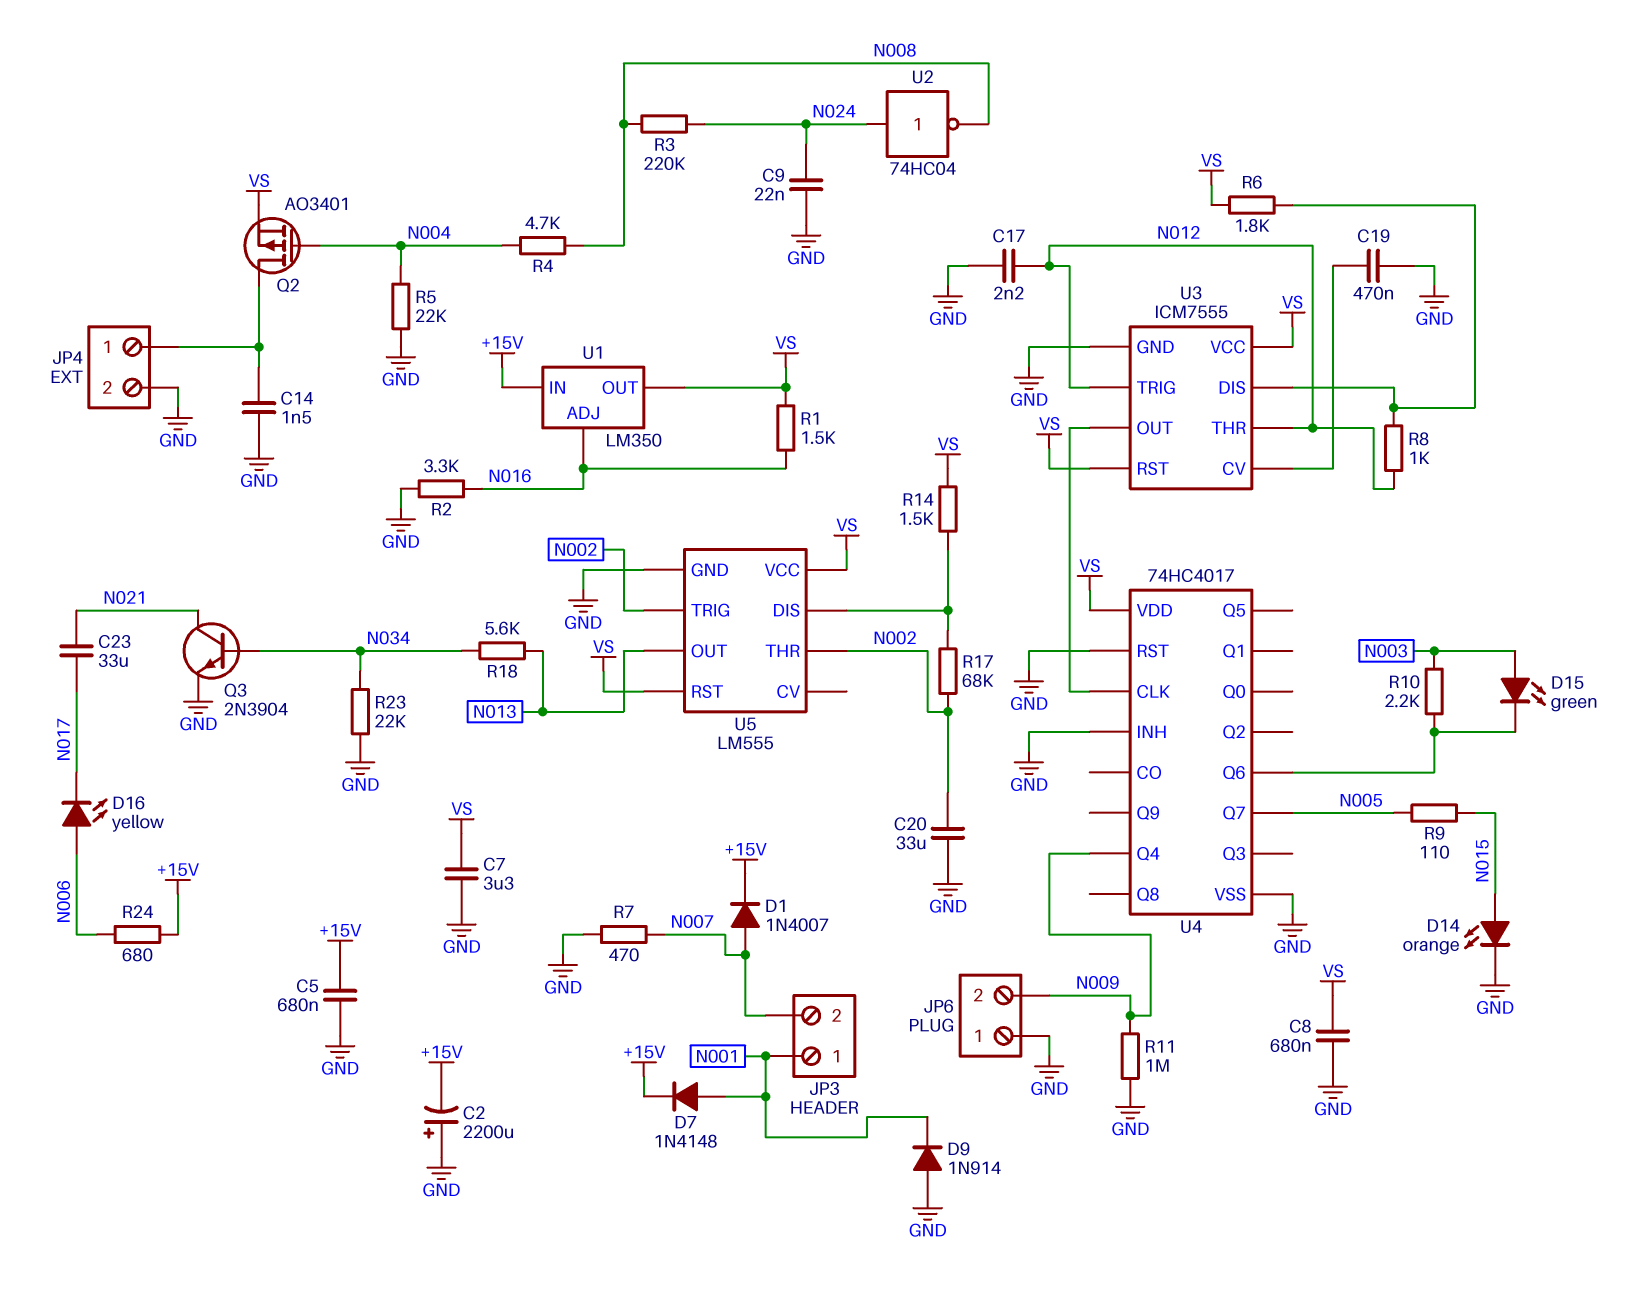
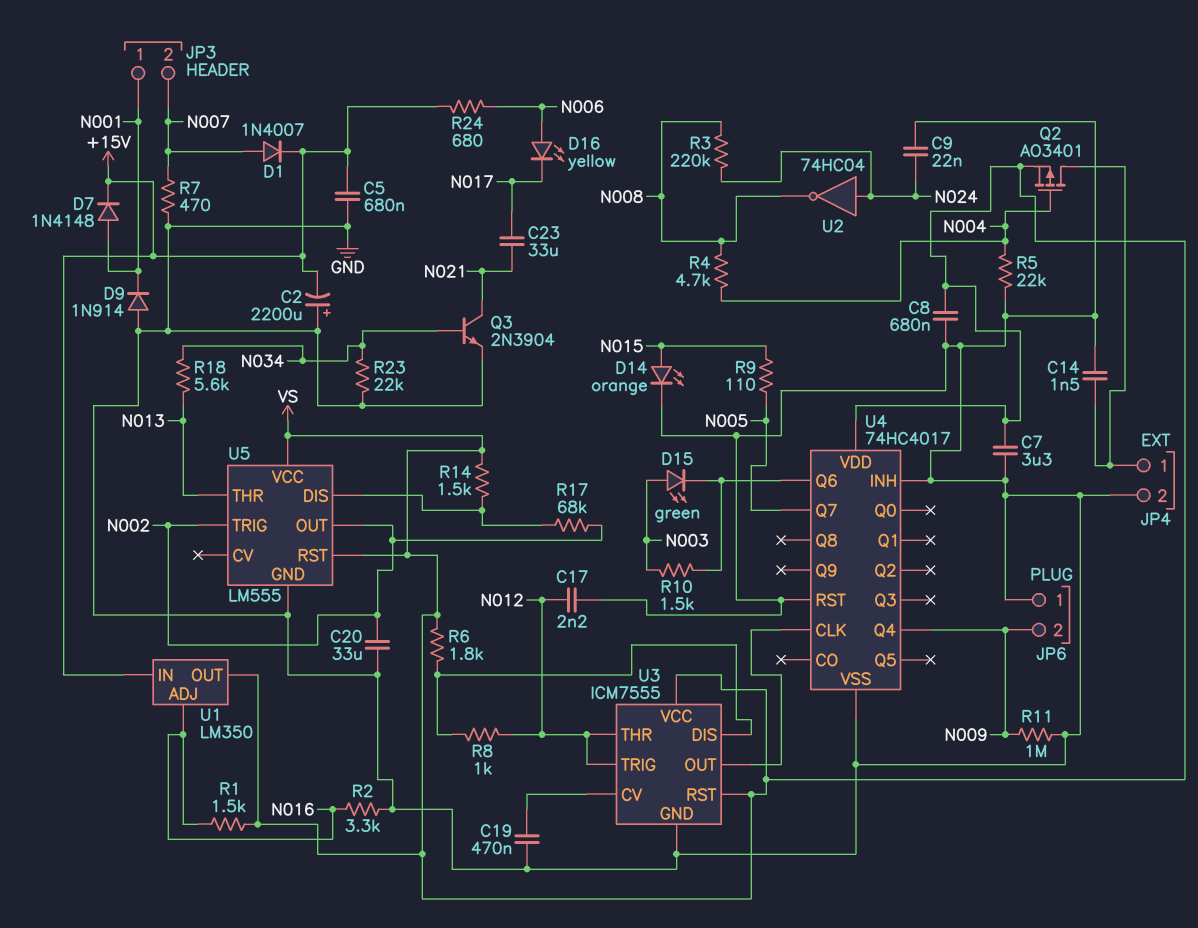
R10: 2.2k (N003, U4/Q6) -> 1.5k (N003, U4/Q6)
U5 pin OUT: N013 -> N002
U5 pin THR: N002 -> N013

